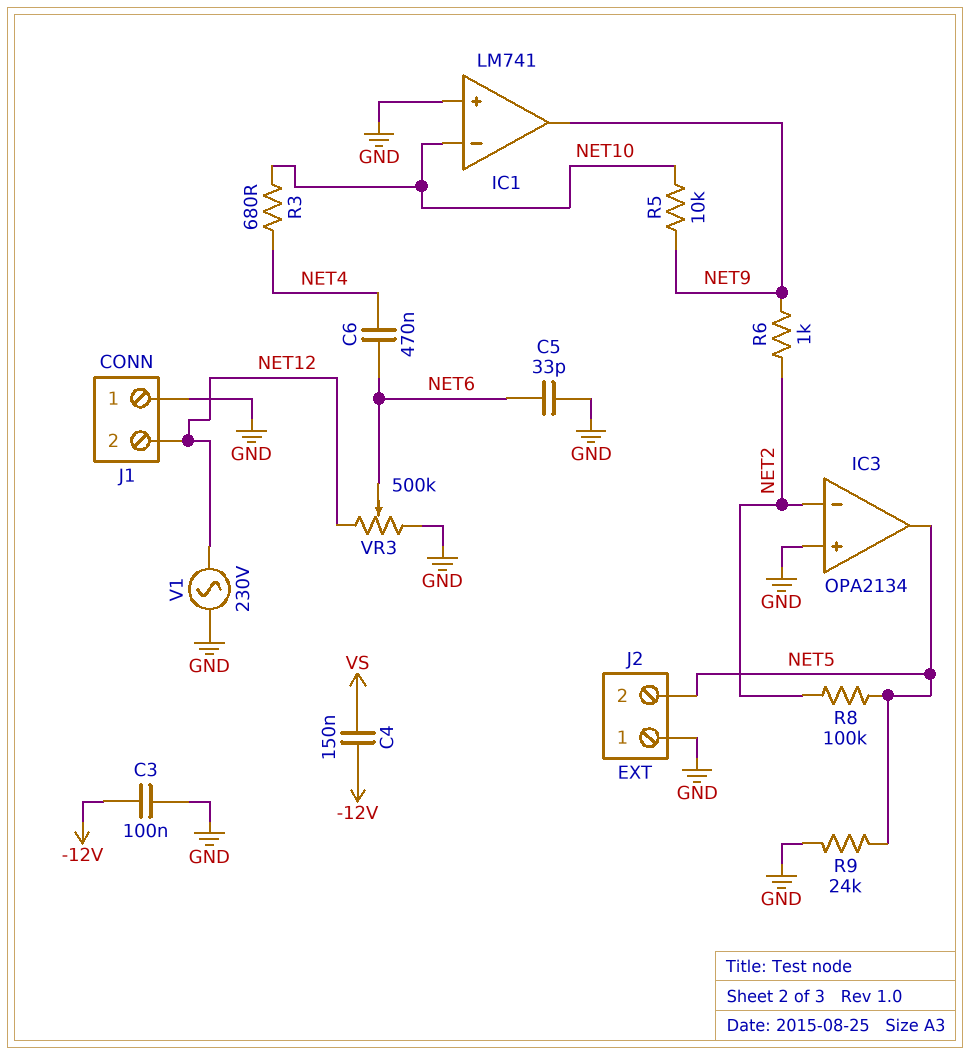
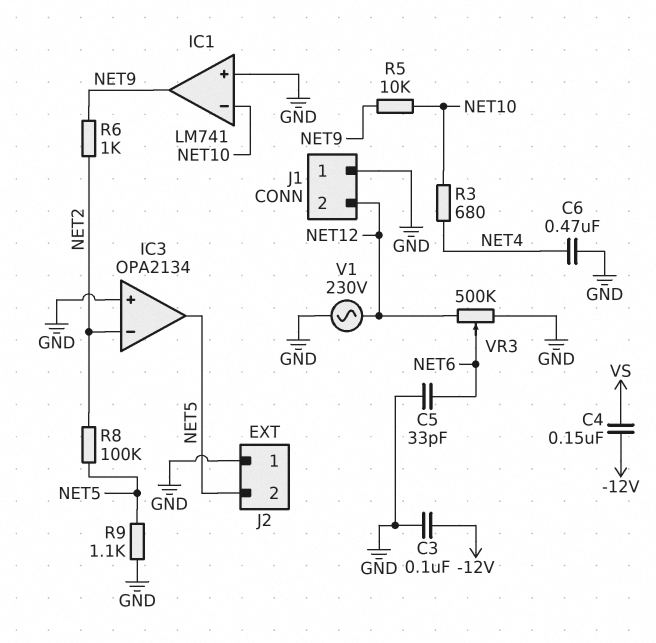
C6: 470nF (NET4, NET6) -> 470nF (GND, NET4)
R9: 24k (GND, NET5) -> 1.1k (GND, NET5)

